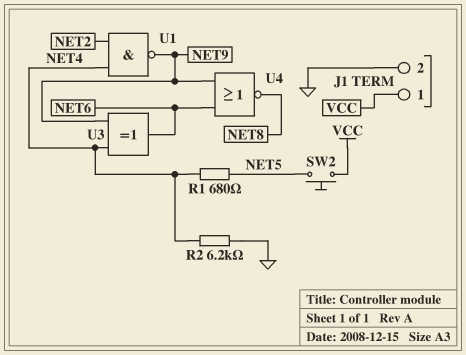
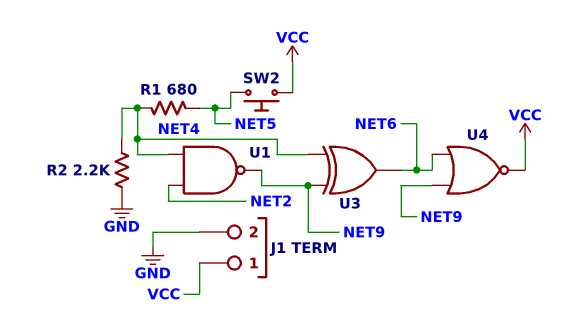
R2: 6.2k (GND, NET4) -> 2.2k (GND, NET4)
U4: NOR (in NET6, in NET9, out NET8) -> NOR (in NET6, in NET9, out VCC)

